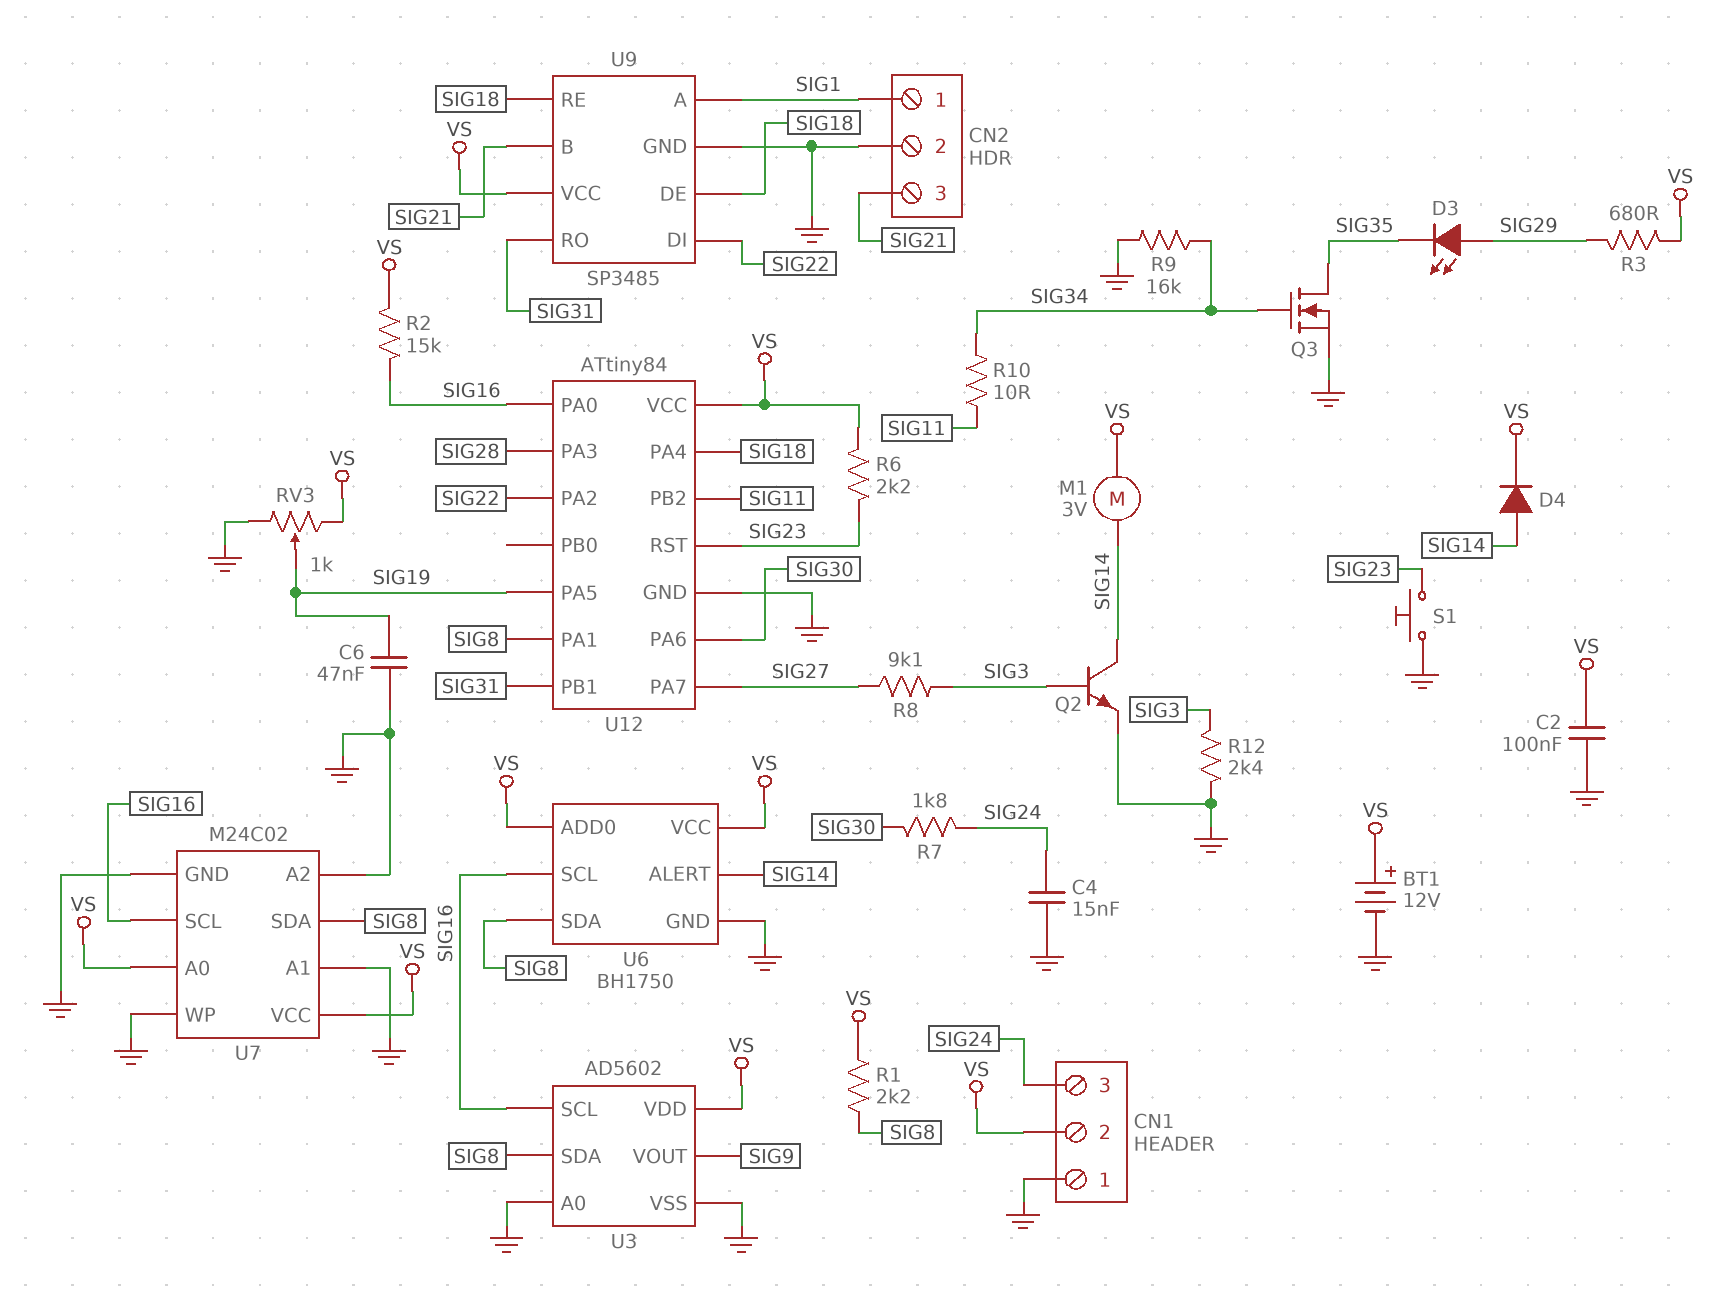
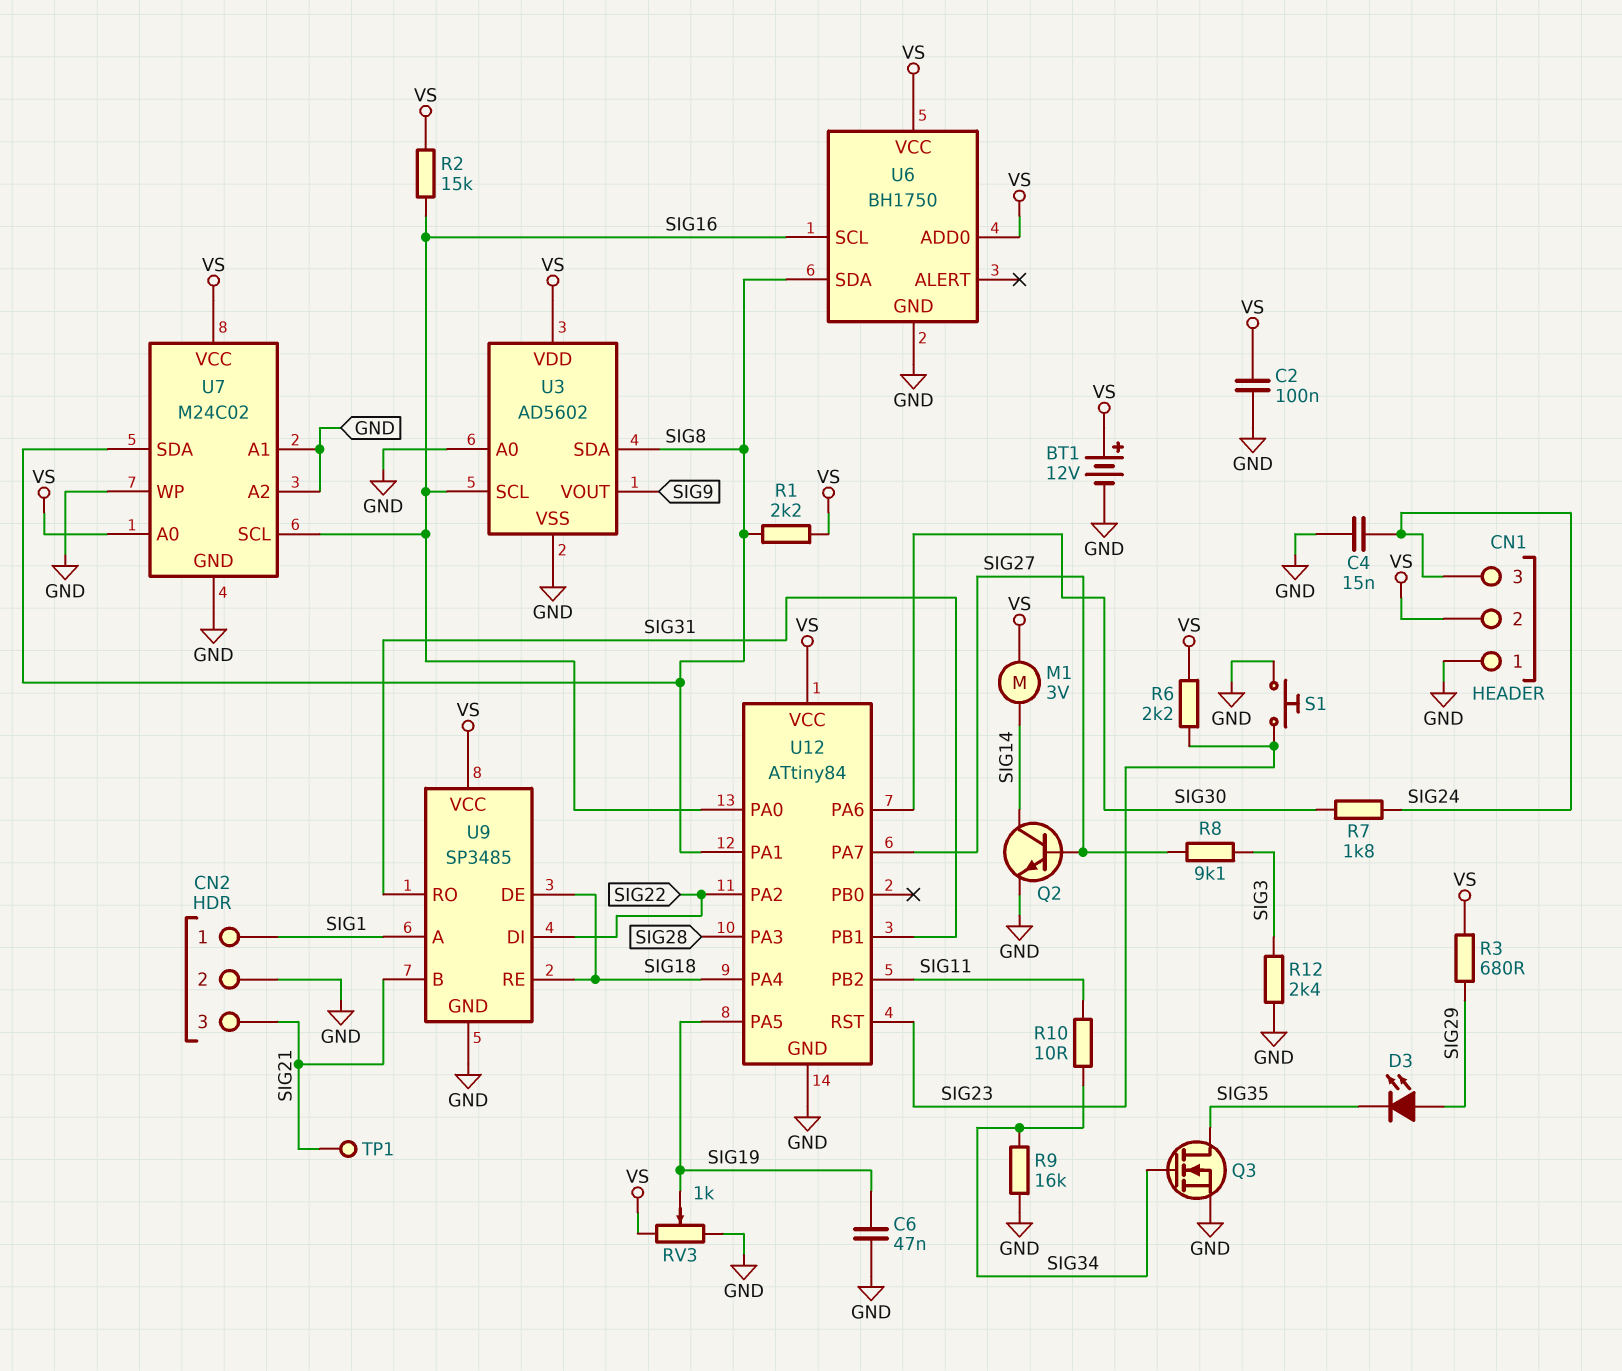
D4: diode (A SIG14, K VS) -> none
Q2: NPN (B SIG3, C SIG14, E GND) -> NPN (B SIG27, C SIG14, E GND)
TP1: none -> test point (SIG21)
U6 pin ALERT: SIG14 -> none

